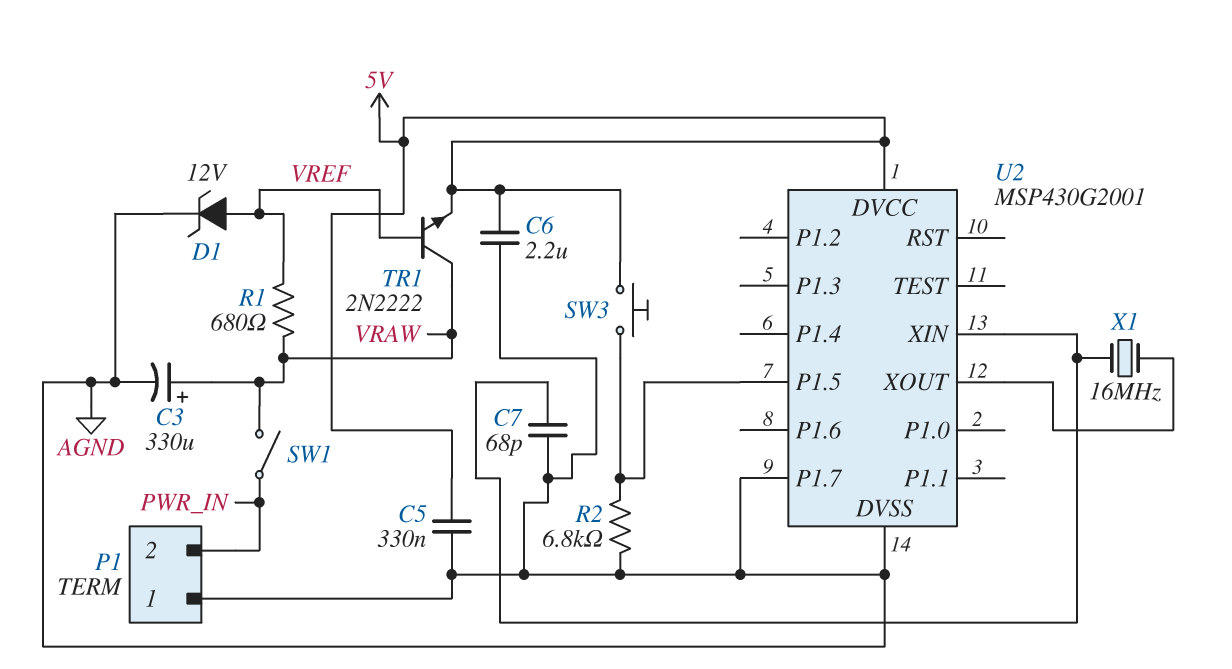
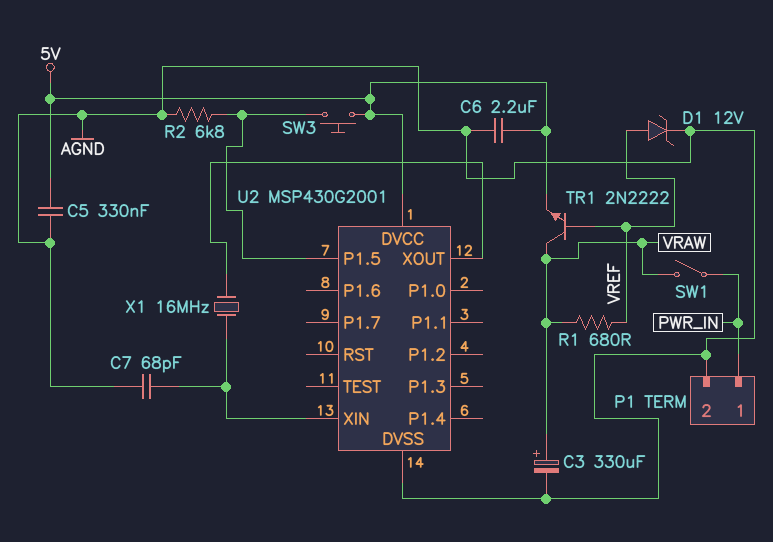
P1 pin 1: AGND -> PWR_IN
P1 pin 2: PWR_IN -> AGND
U2 pin P1.7: AGND -> none

